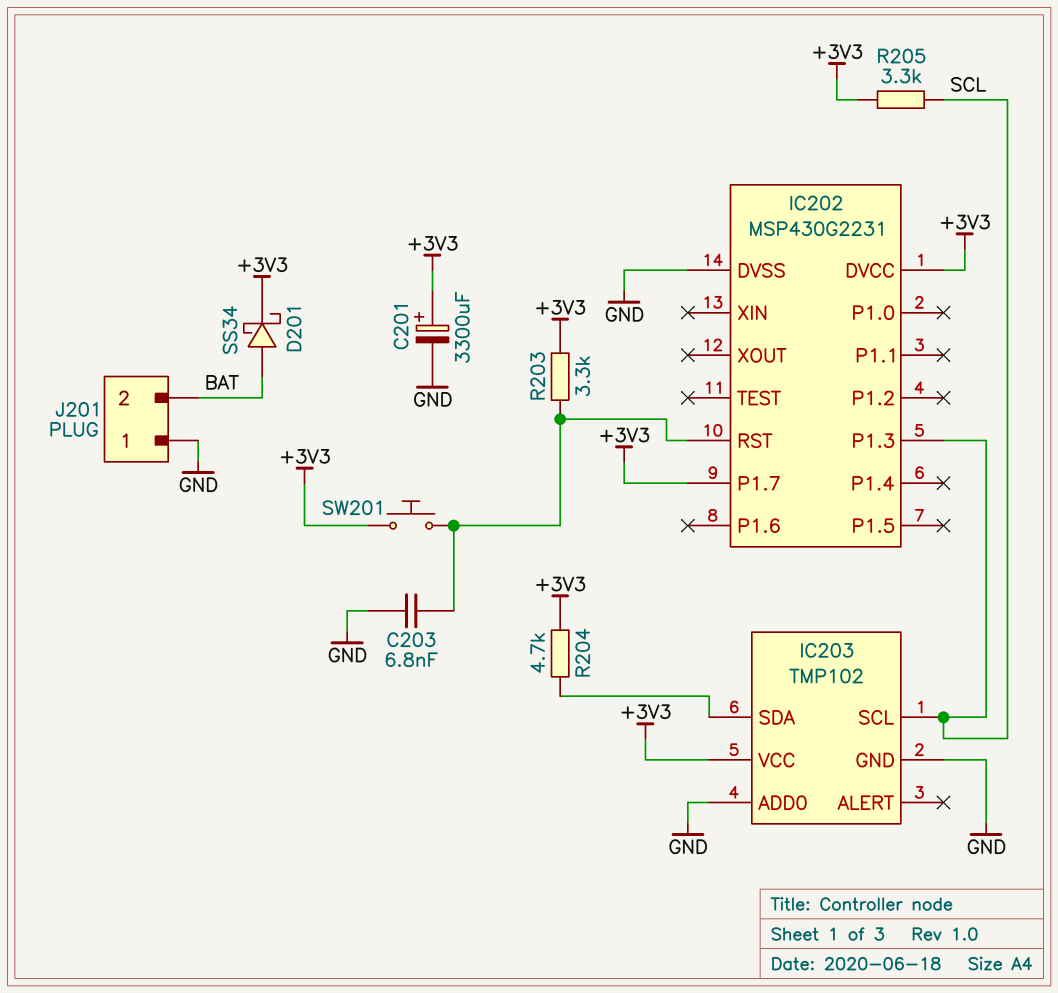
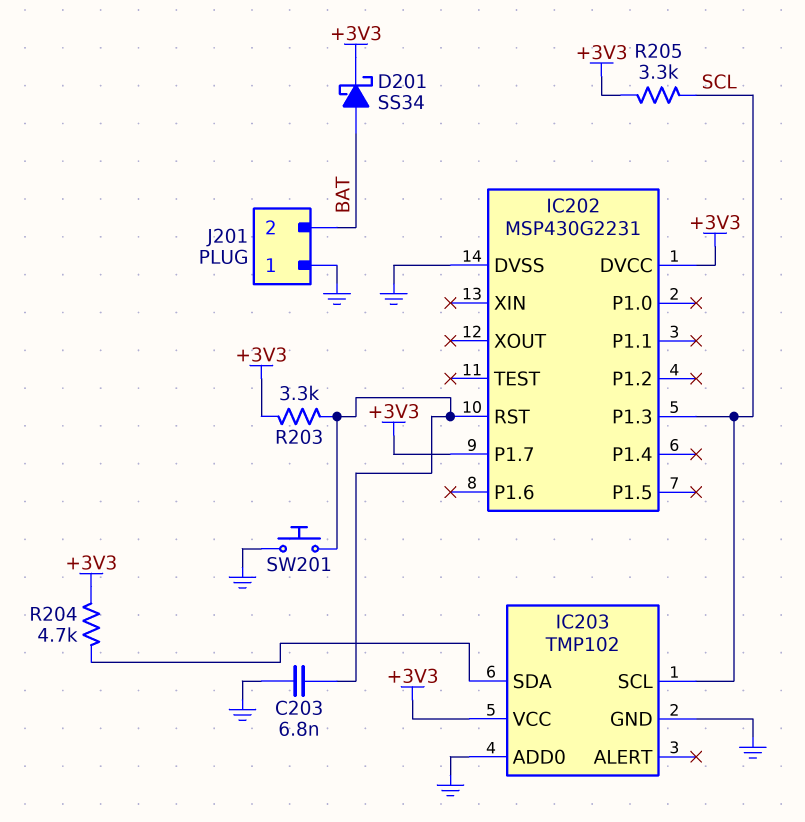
C201: 3300uF (plus +3V3, minus GND) -> none
SW201: button (+3V3, IC202/RST) -> button (GND, IC202/RST)

